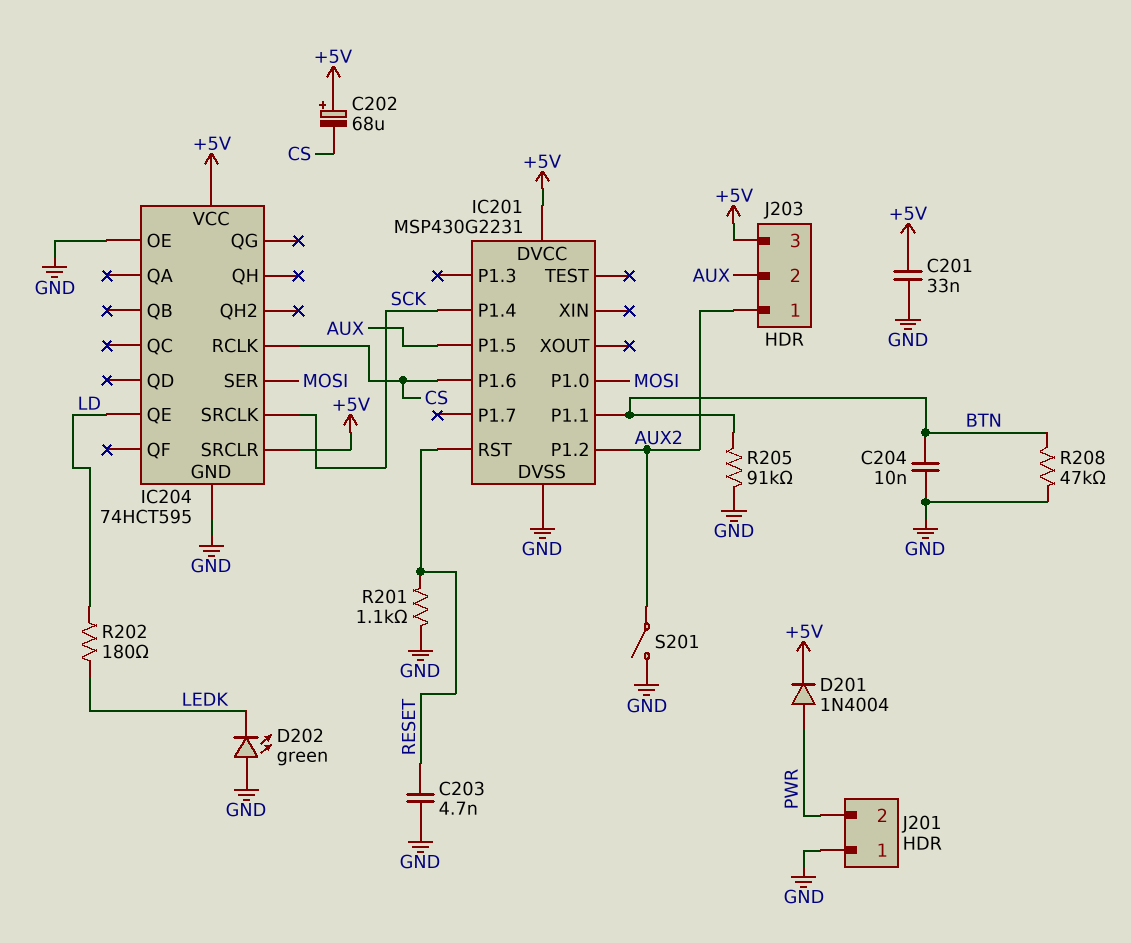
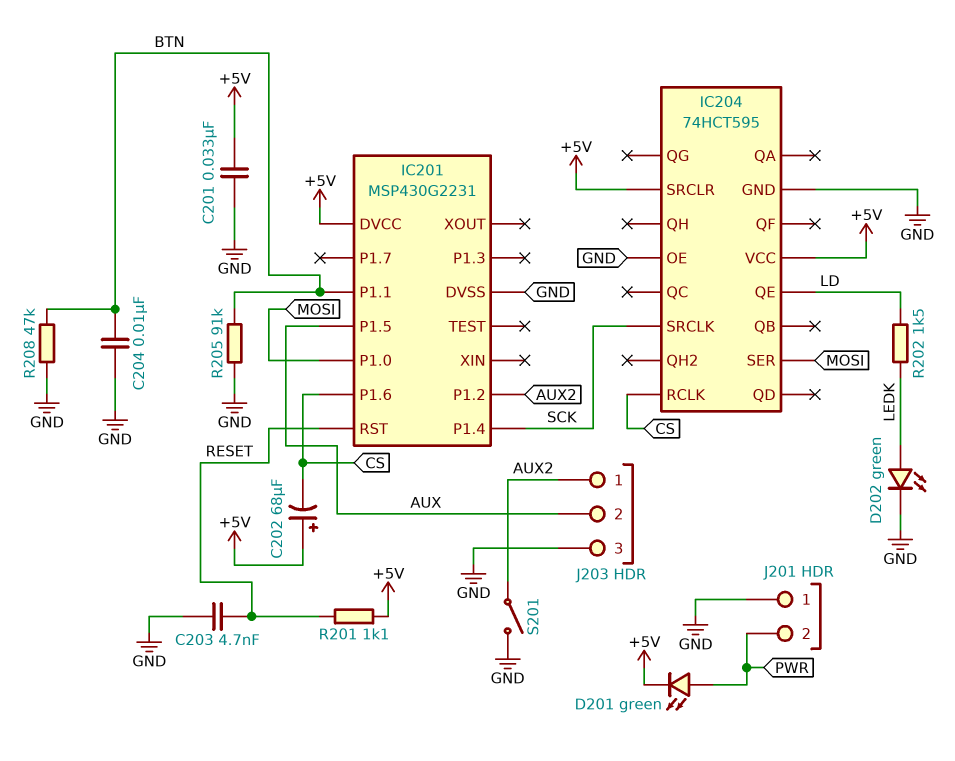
D201: diode 1N4004 (A PWR, K +5V) -> LED green (A PWR, K +5V)
D202: LED green (A GND, K LEDK) -> LED green (A LEDK, K GND)
J203 pin 3: +5V -> GND
R201: 1.1k (GND, RESET) -> 1.1k (+5V, RESET)
R202: 180 (LD, LEDK) -> 1.5k (LD, LEDK)

